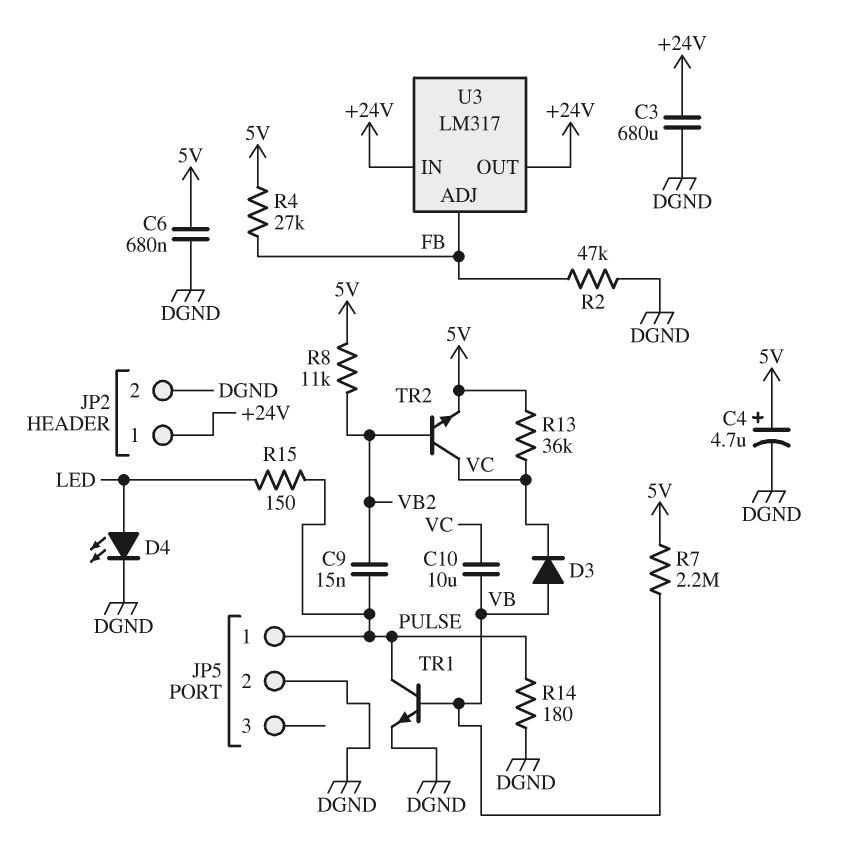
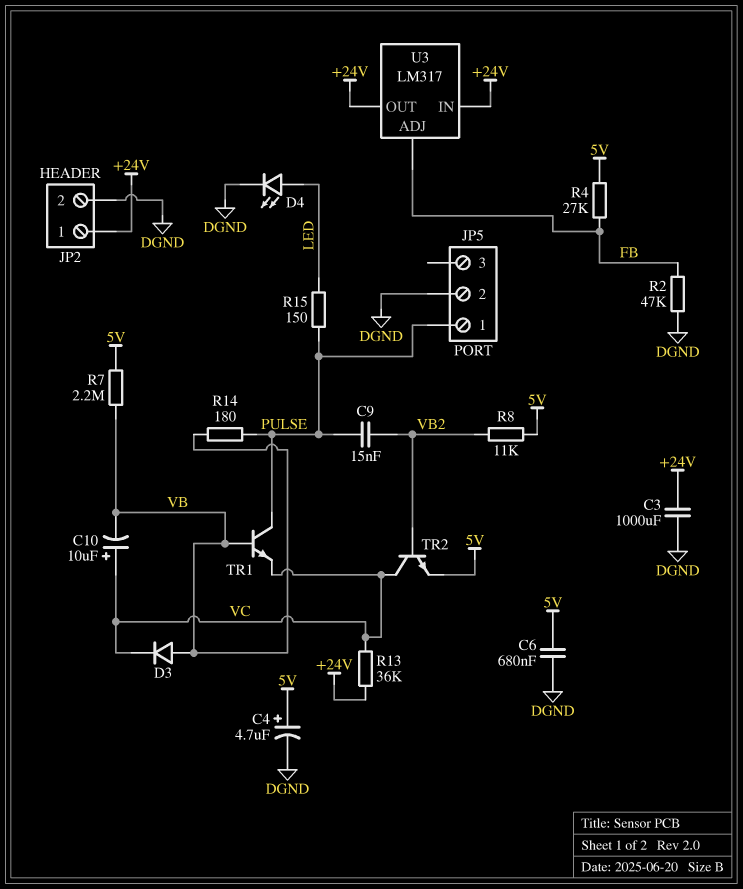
C3: 680uF (+24V, DGND) -> 1000uF (+24V, DGND)
C10: 10uF (VB, VC) -> 10uF (plus VC, minus VB)
R13: 36k (5V, VC) -> 36k (+24V, VC)
R14: 180 (DGND, PULSE) -> 180 (PULSE, VB)
TR1: NPN (B VB, C PULSE, E DGND) -> NPN (B VB, C PULSE, E VC)

